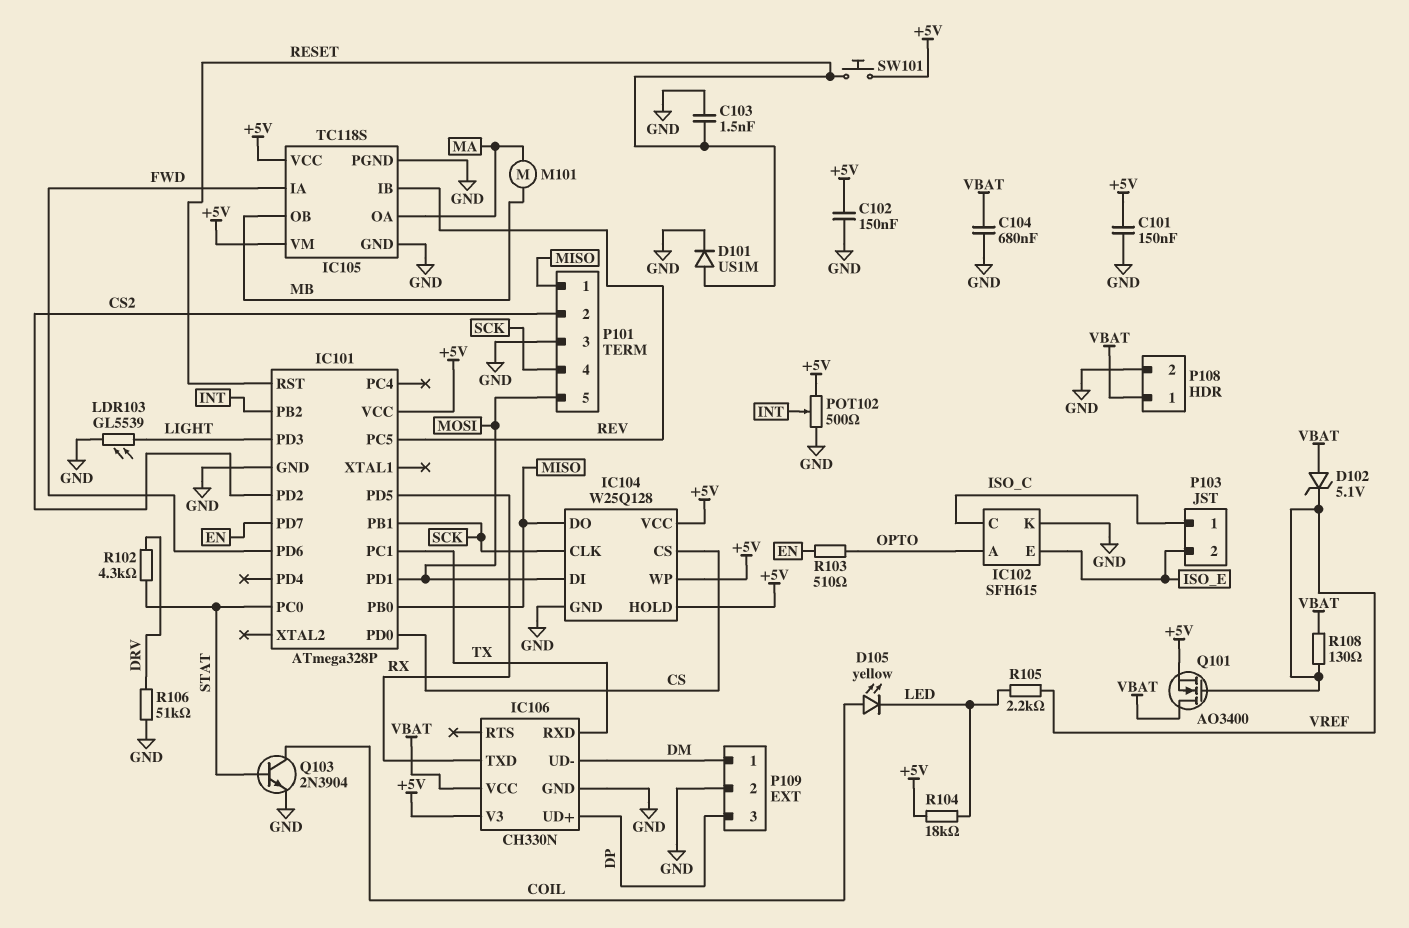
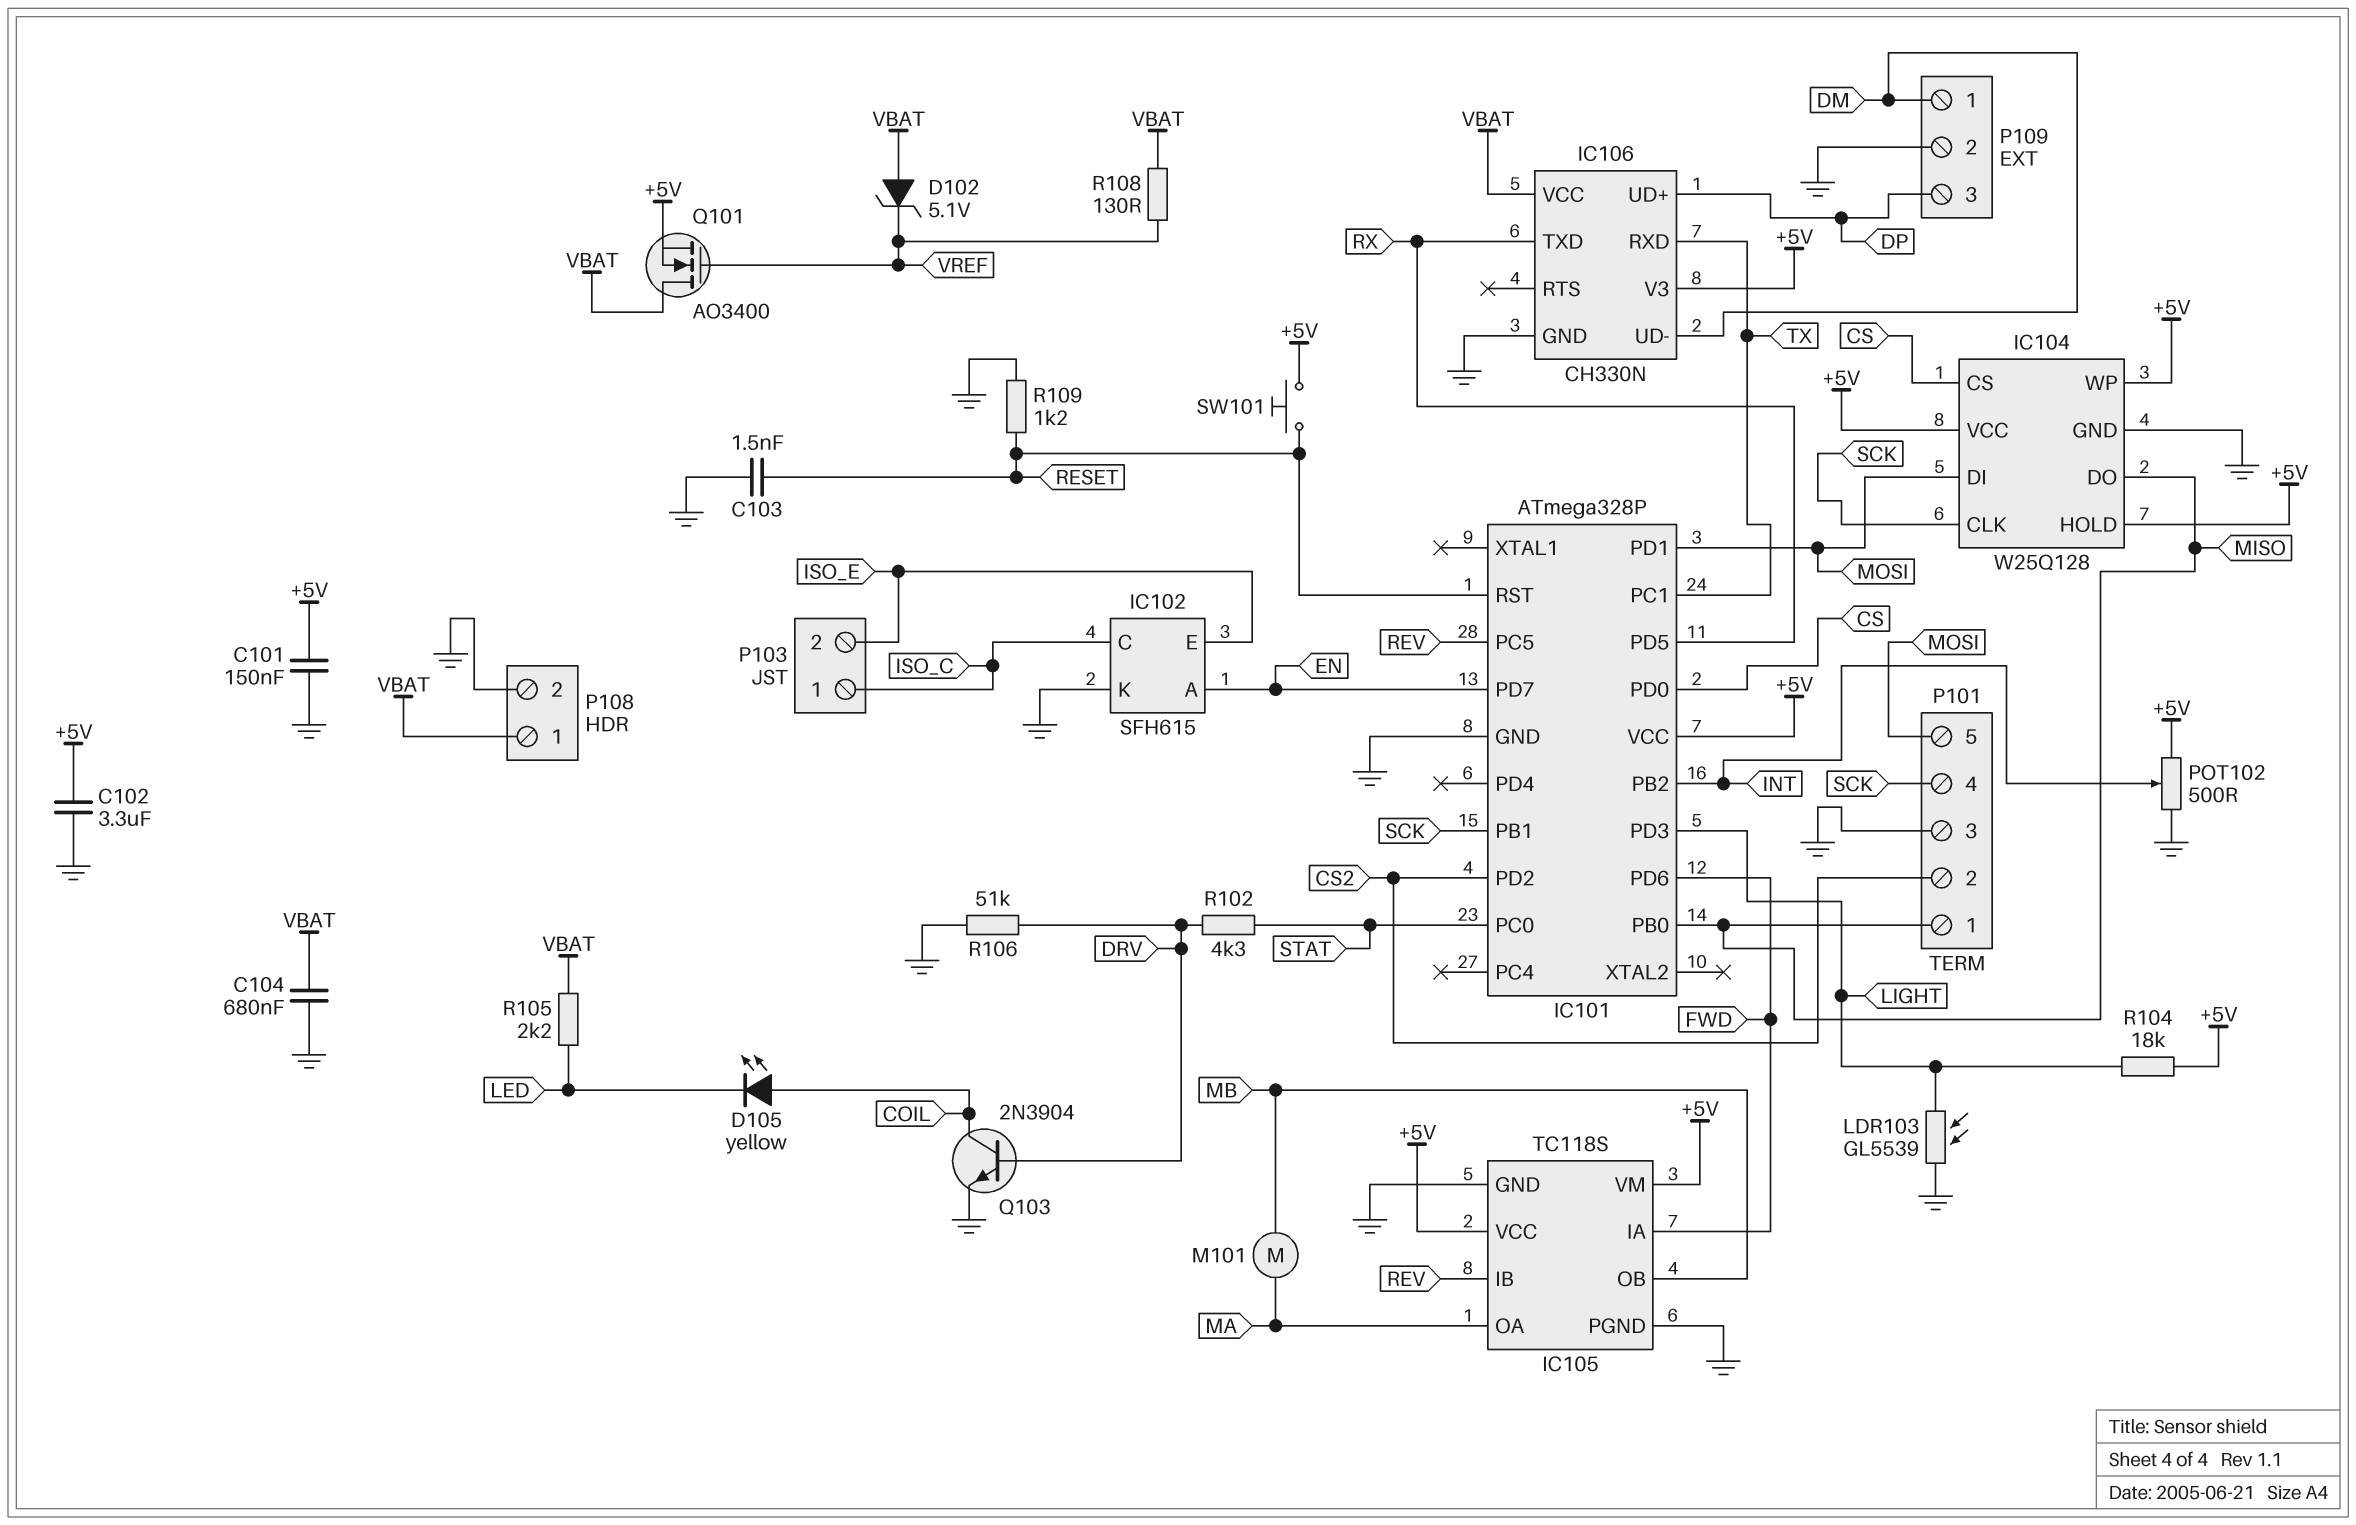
C102: 150nF (+5V, GND) -> 3.3uF (+5V, GND)
D101: diode US1M (A RESET, K GND) -> none
IC102 pin A: OPTO -> EN
Q103: NPN 2N3904 (B STAT, C COIL, E GND) -> NPN 2N3904 (B DRV, C COIL, E GND)
R103: 510 (EN, OPTO) -> none
R104: 18k (+5V, LED) -> 18k (+5V, LIGHT)
R105: 2.2k (LED, VREF) -> 2.2k (LED, VBAT)
R109: none -> 1.2k (GND, RESET)

